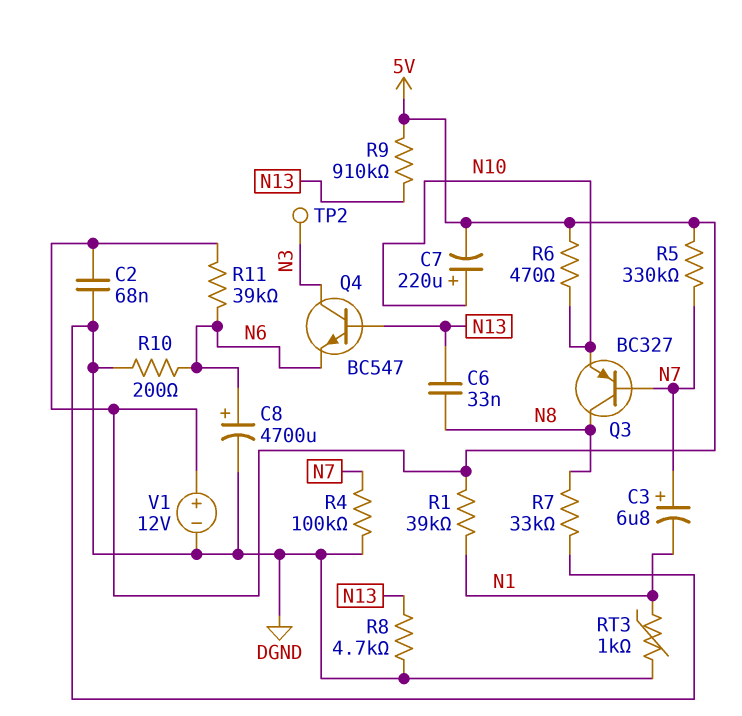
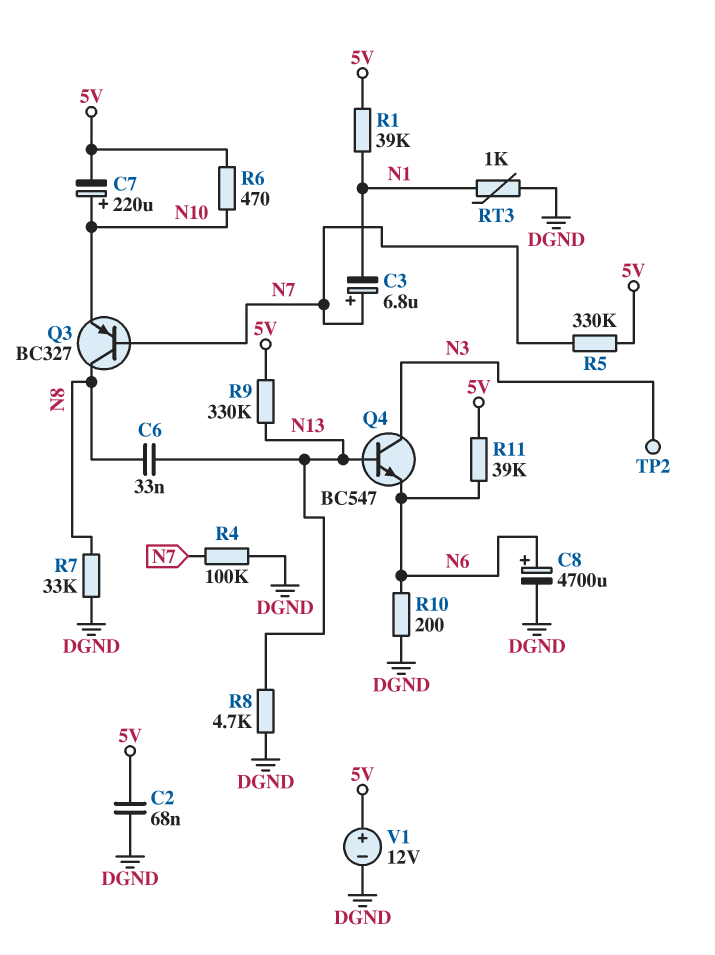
R9: 910k (5V, N13) -> 330k (5V, N13)

